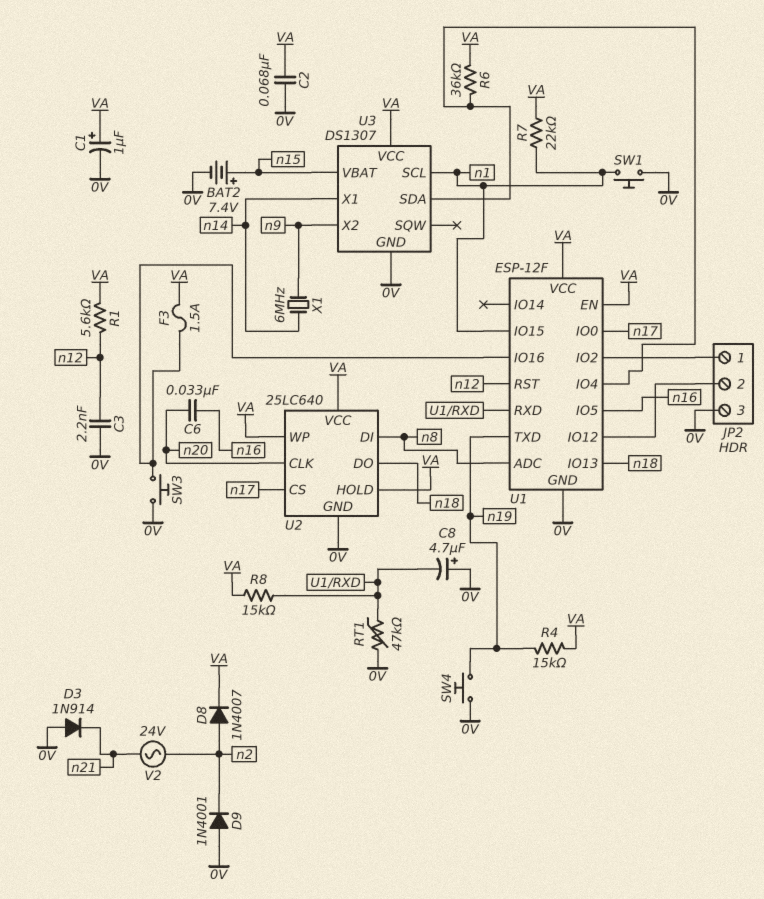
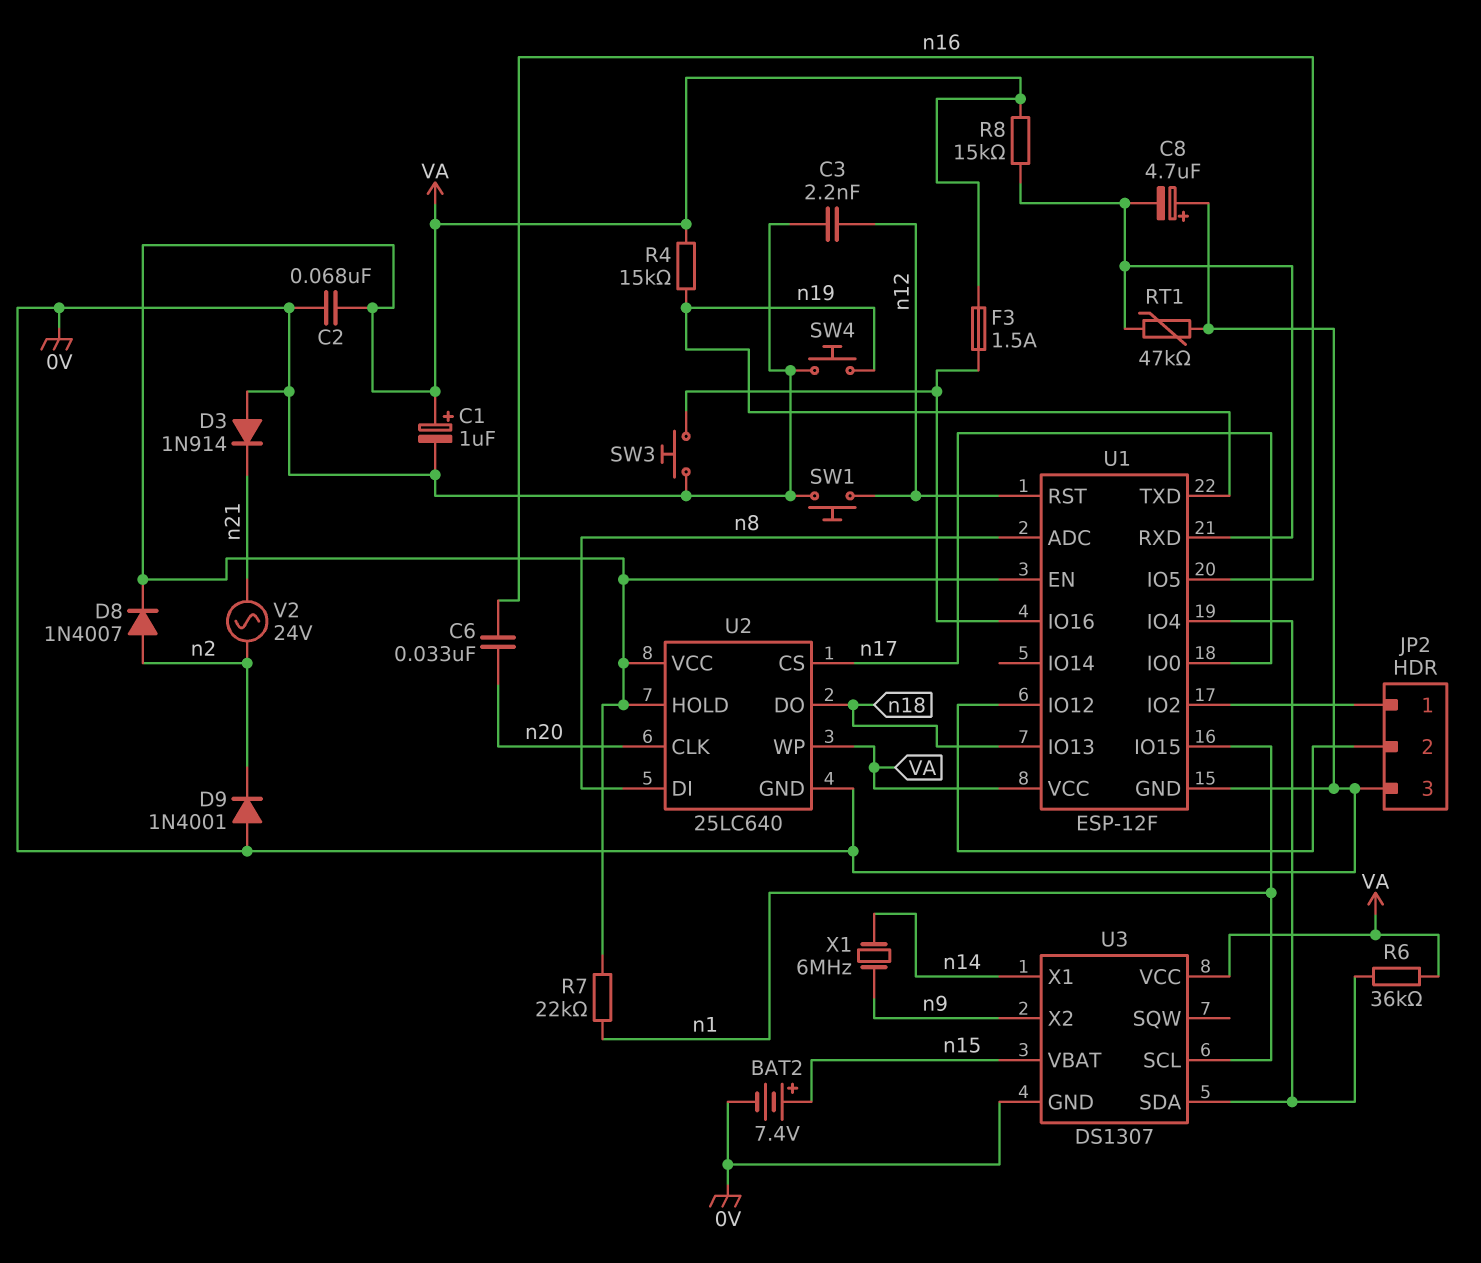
R1: 5.6k (VA, n12) -> none
SW1: button (0V, n1) -> button (0V, n12)

